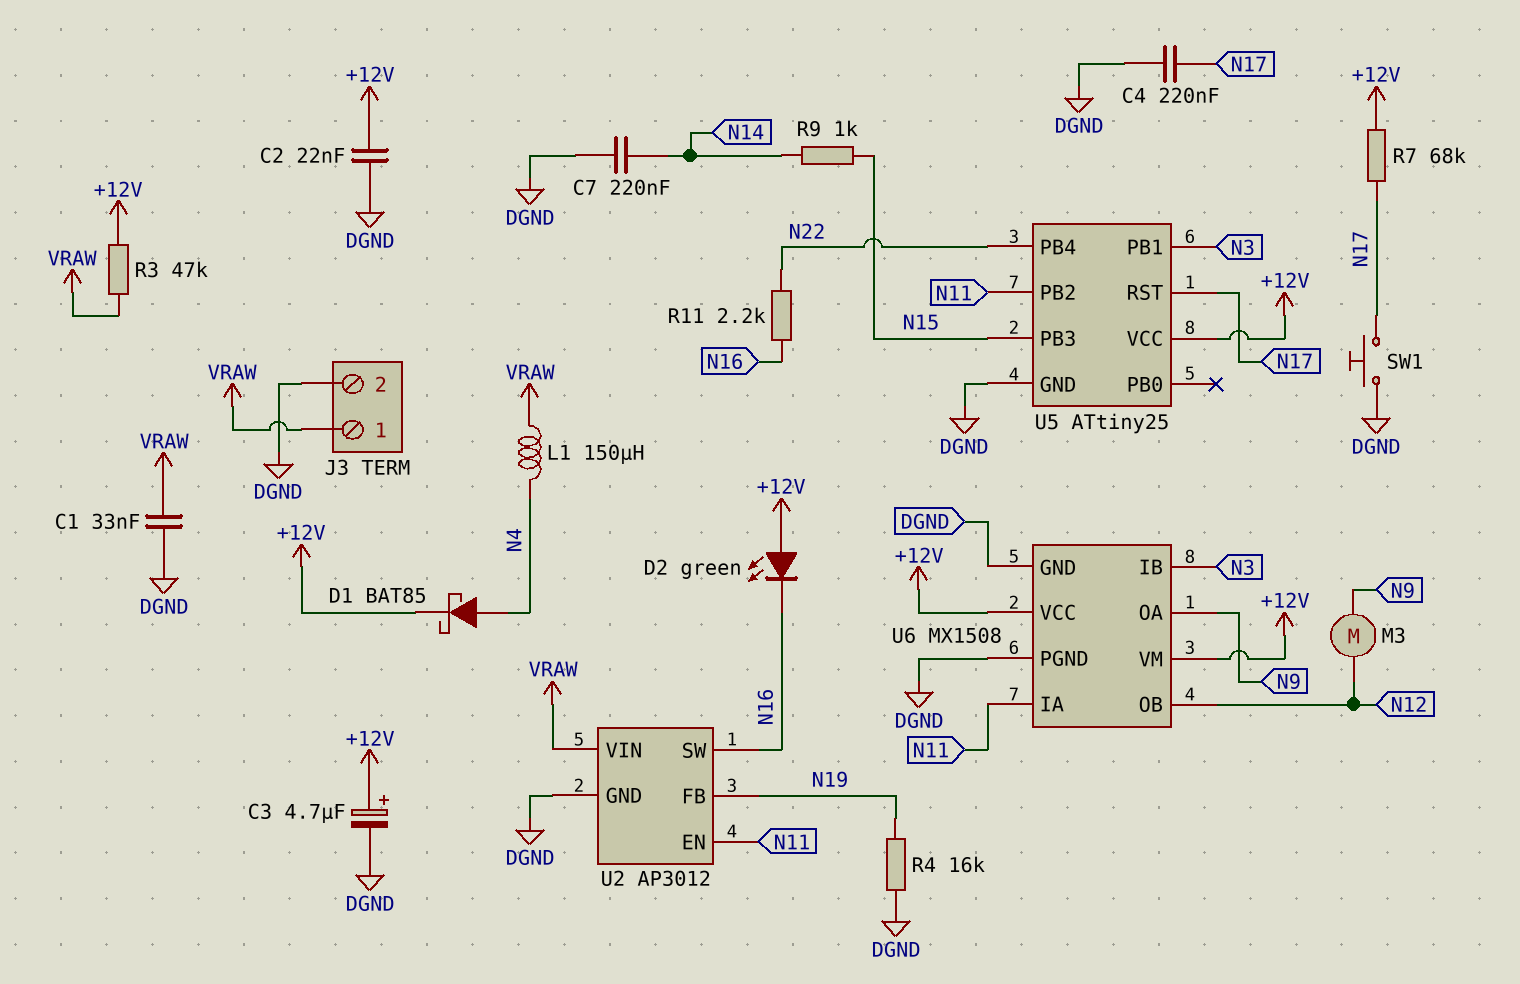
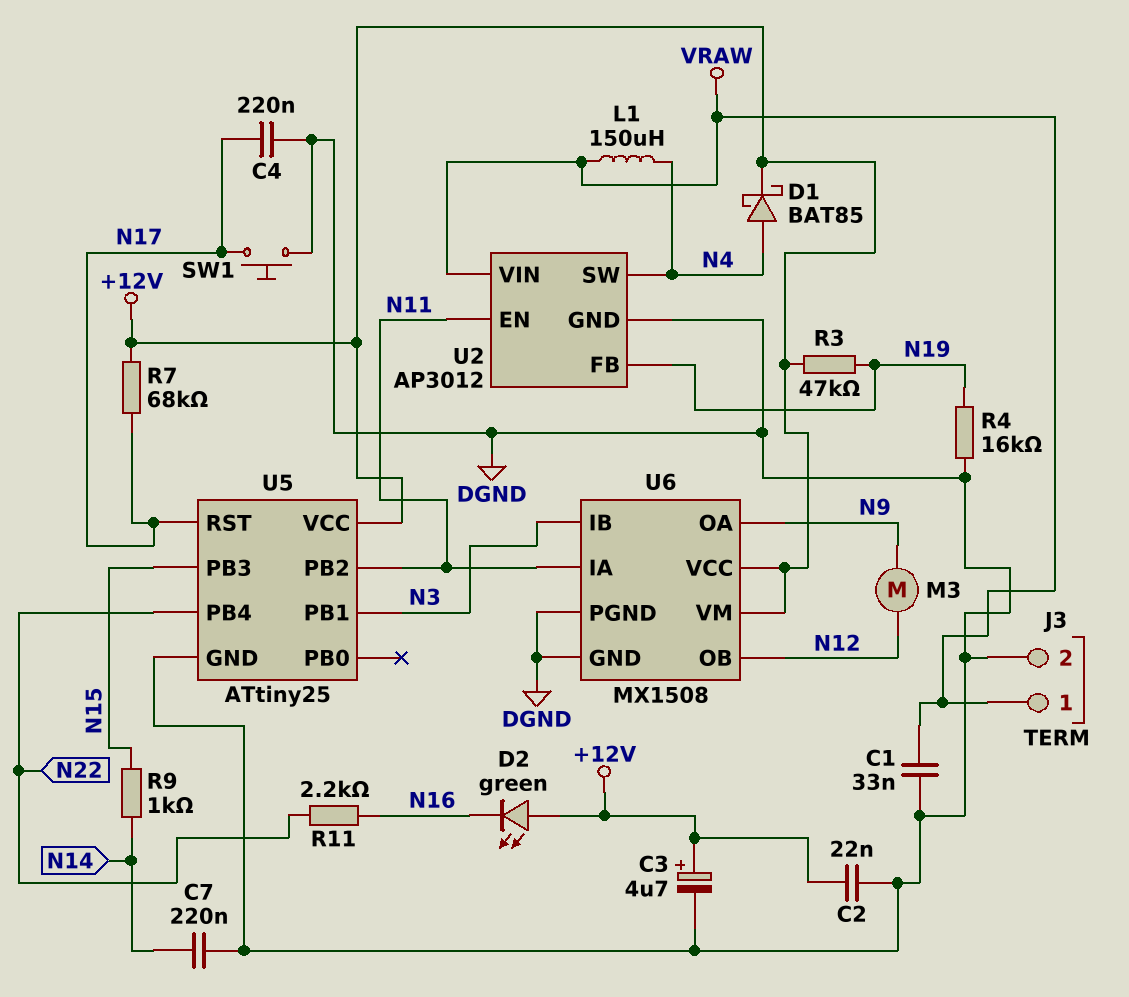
R3: 47k (+12V, VRAW) -> 47k (+12V, N19)
U2 pin SW: N16 -> N4

